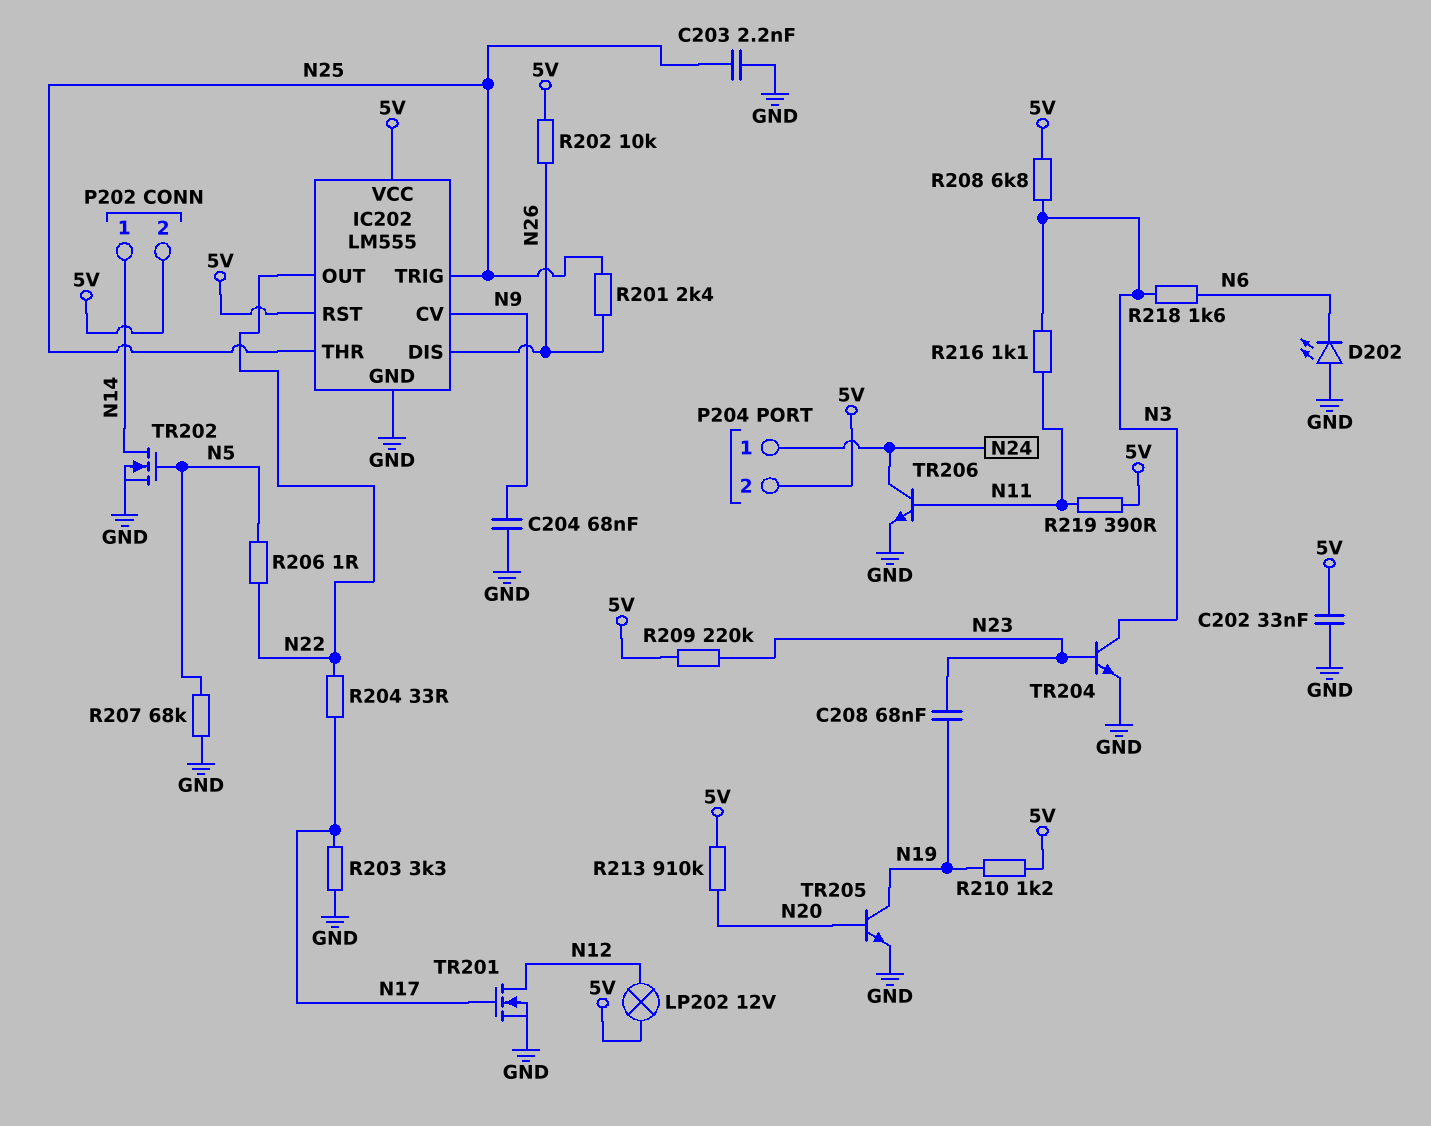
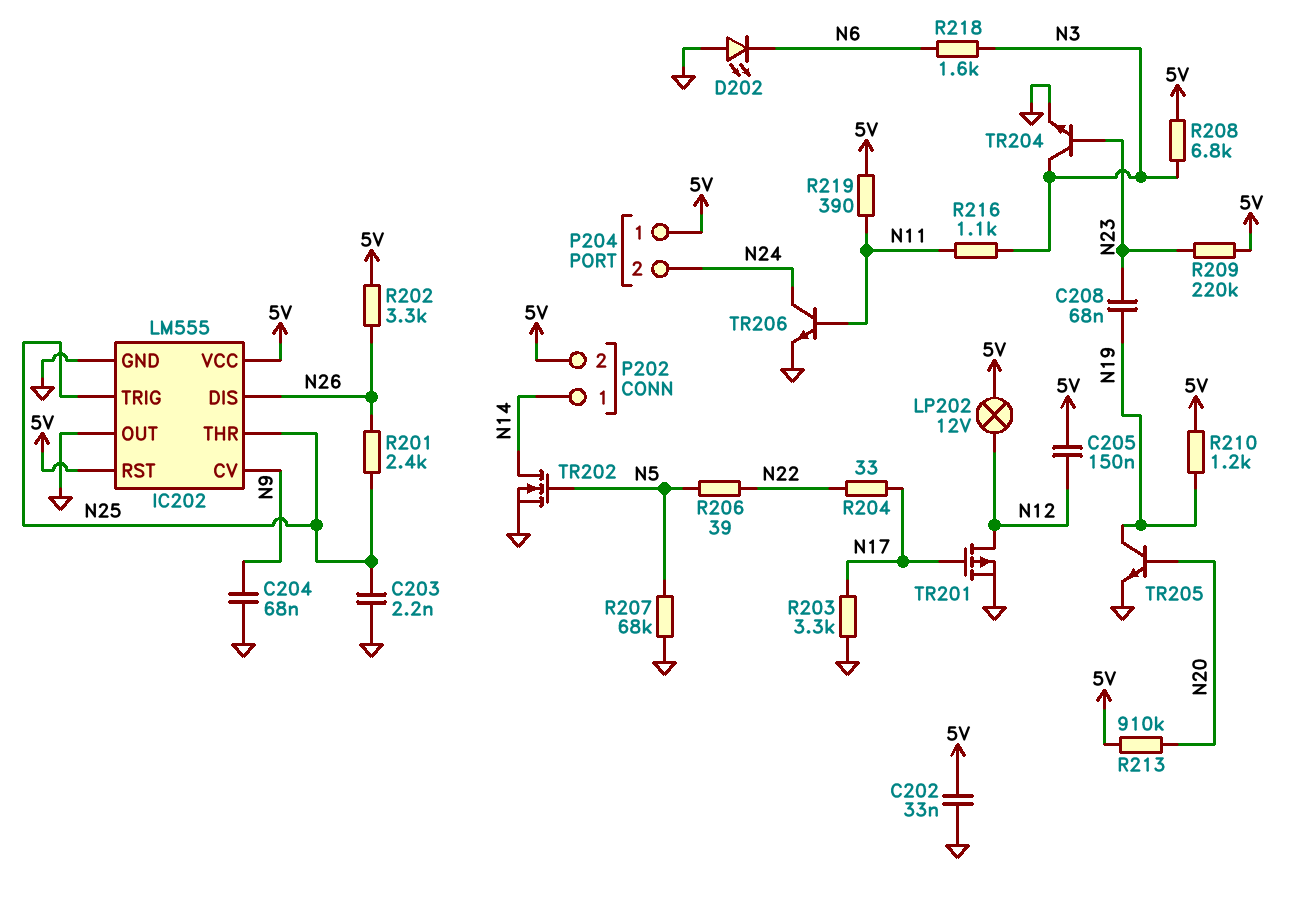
C205: none -> 150nF (5V, N12)
IC202 pin OUT: N22 -> GND
P204 pin 1: N24 -> 5V
P204 pin 2: 5V -> N24
R202: 10k (5V, N26) -> 3.3k (5V, N26)
R206: 1 (N5, N22) -> 39 (N5, N22)
TR201: NMOS (G N17, D N12, S GND) -> PMOS (G N17, D N12, S GND)

